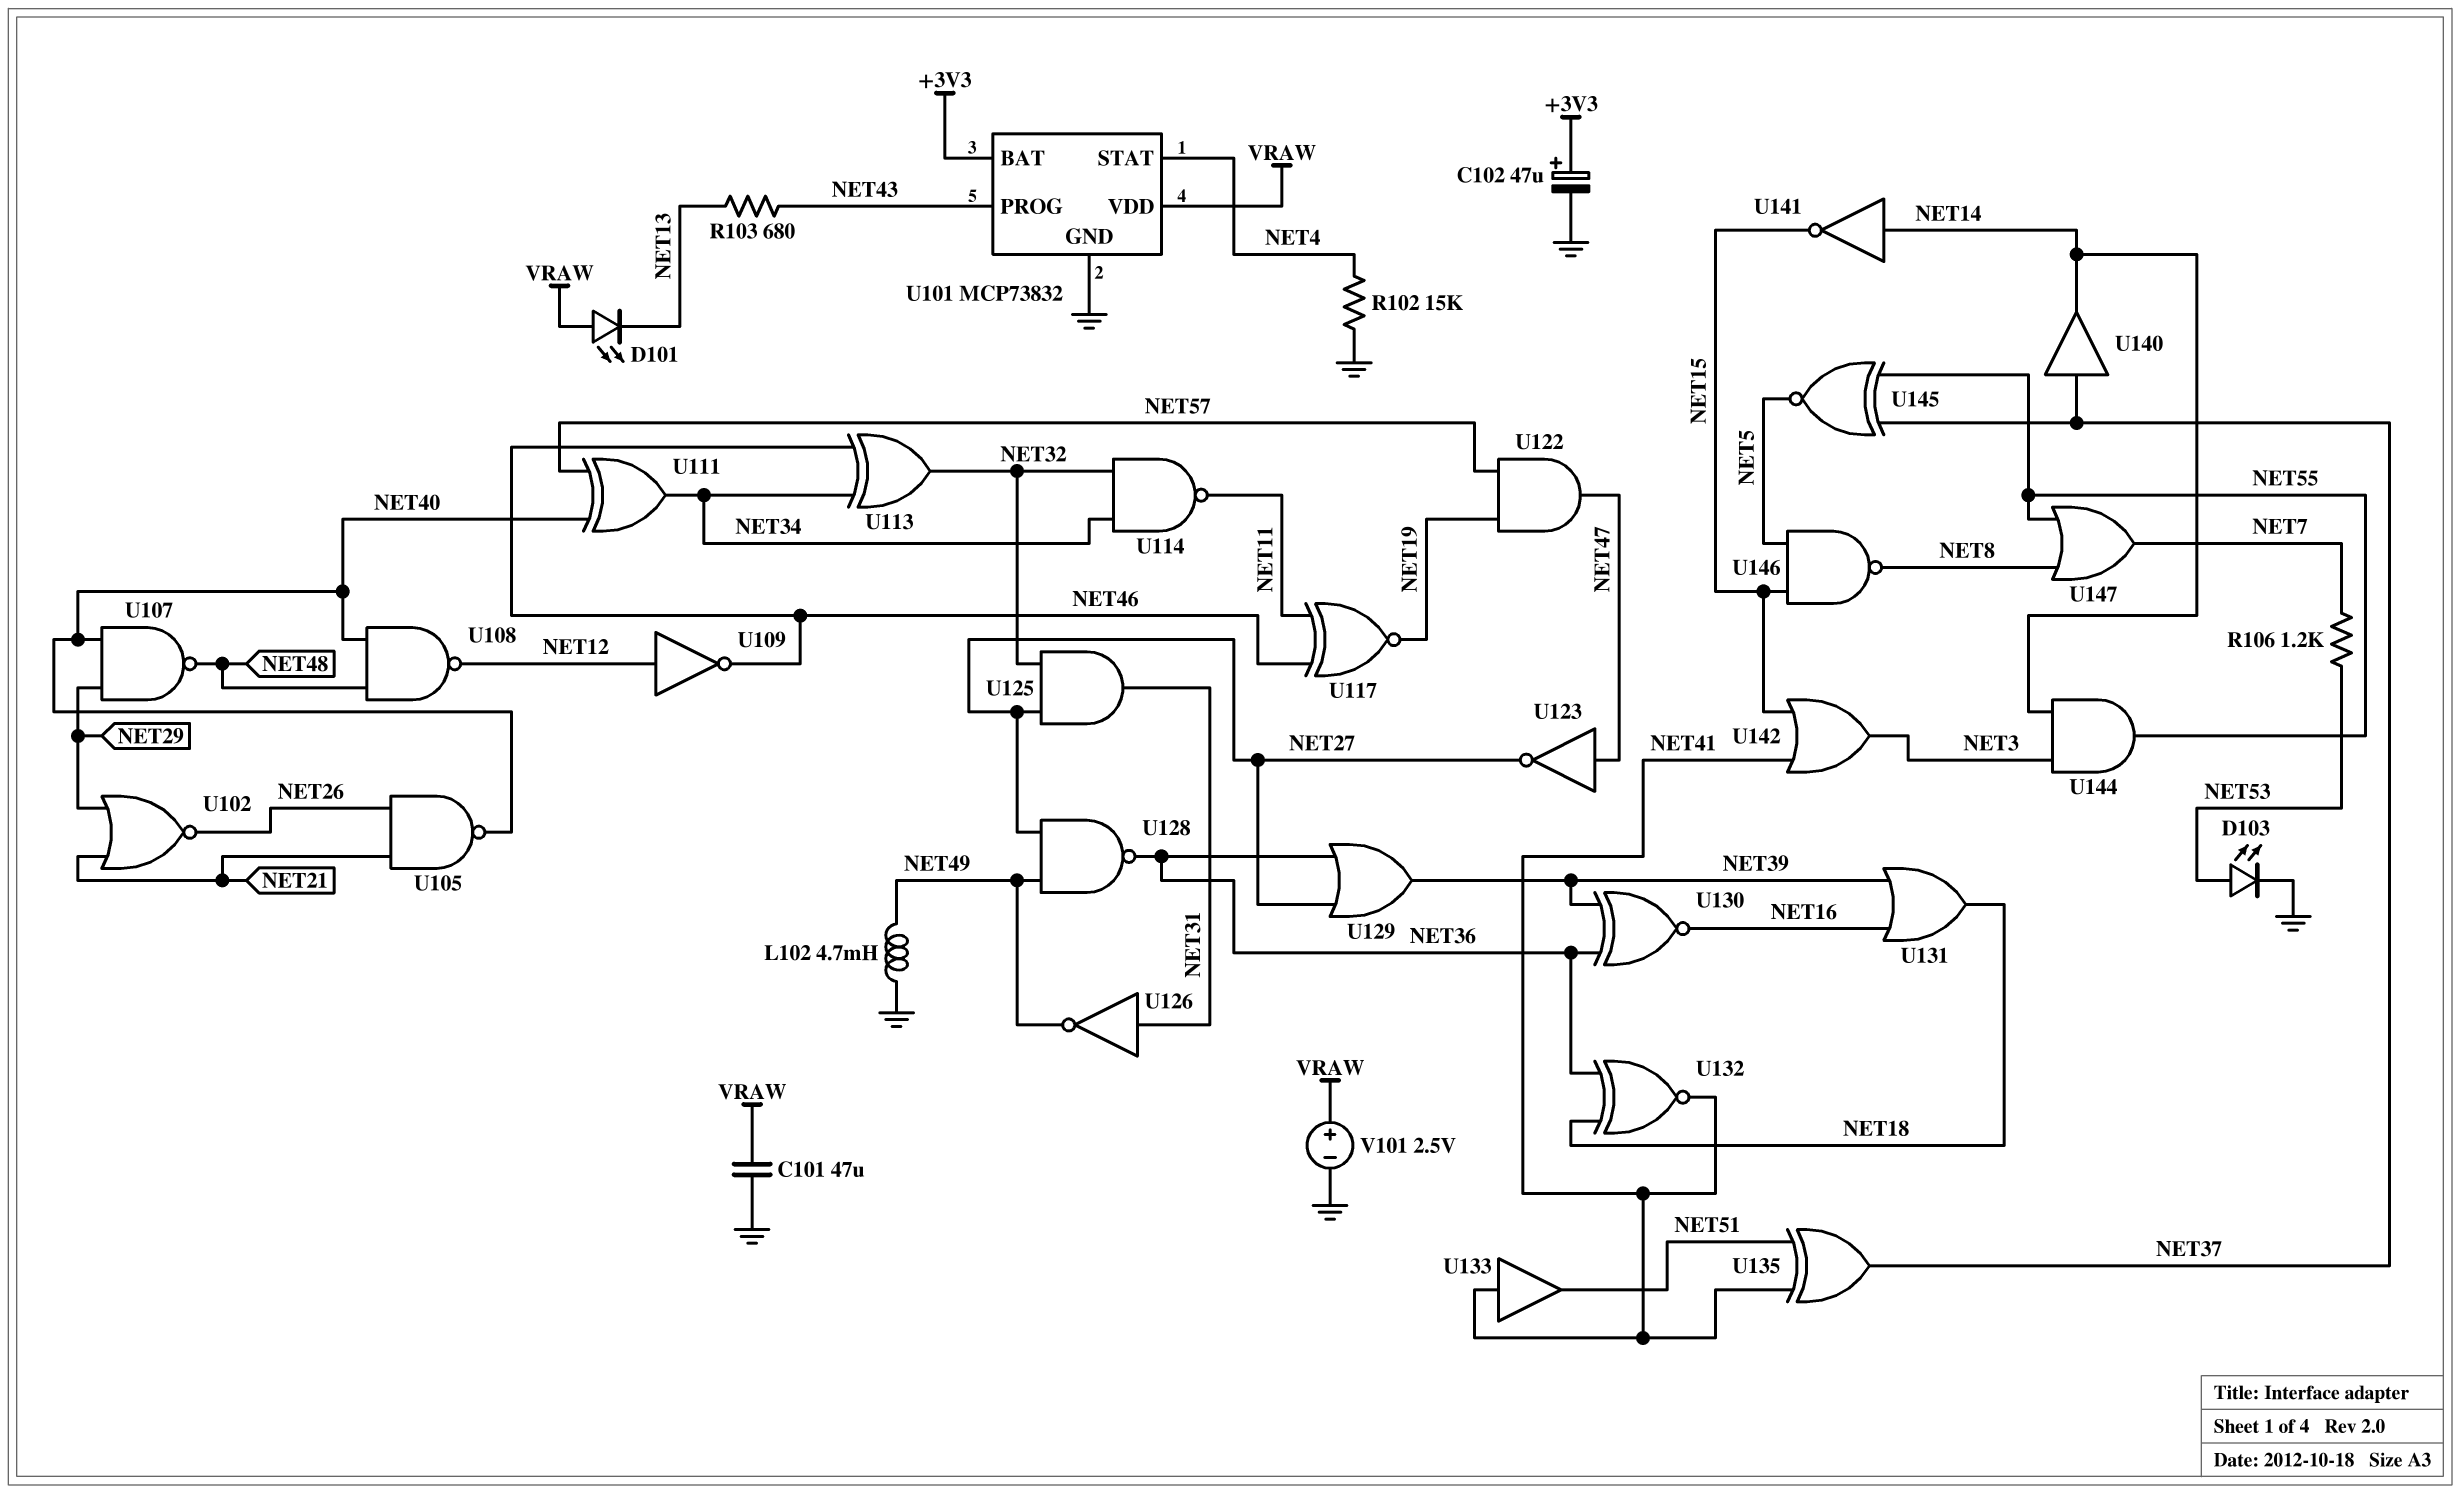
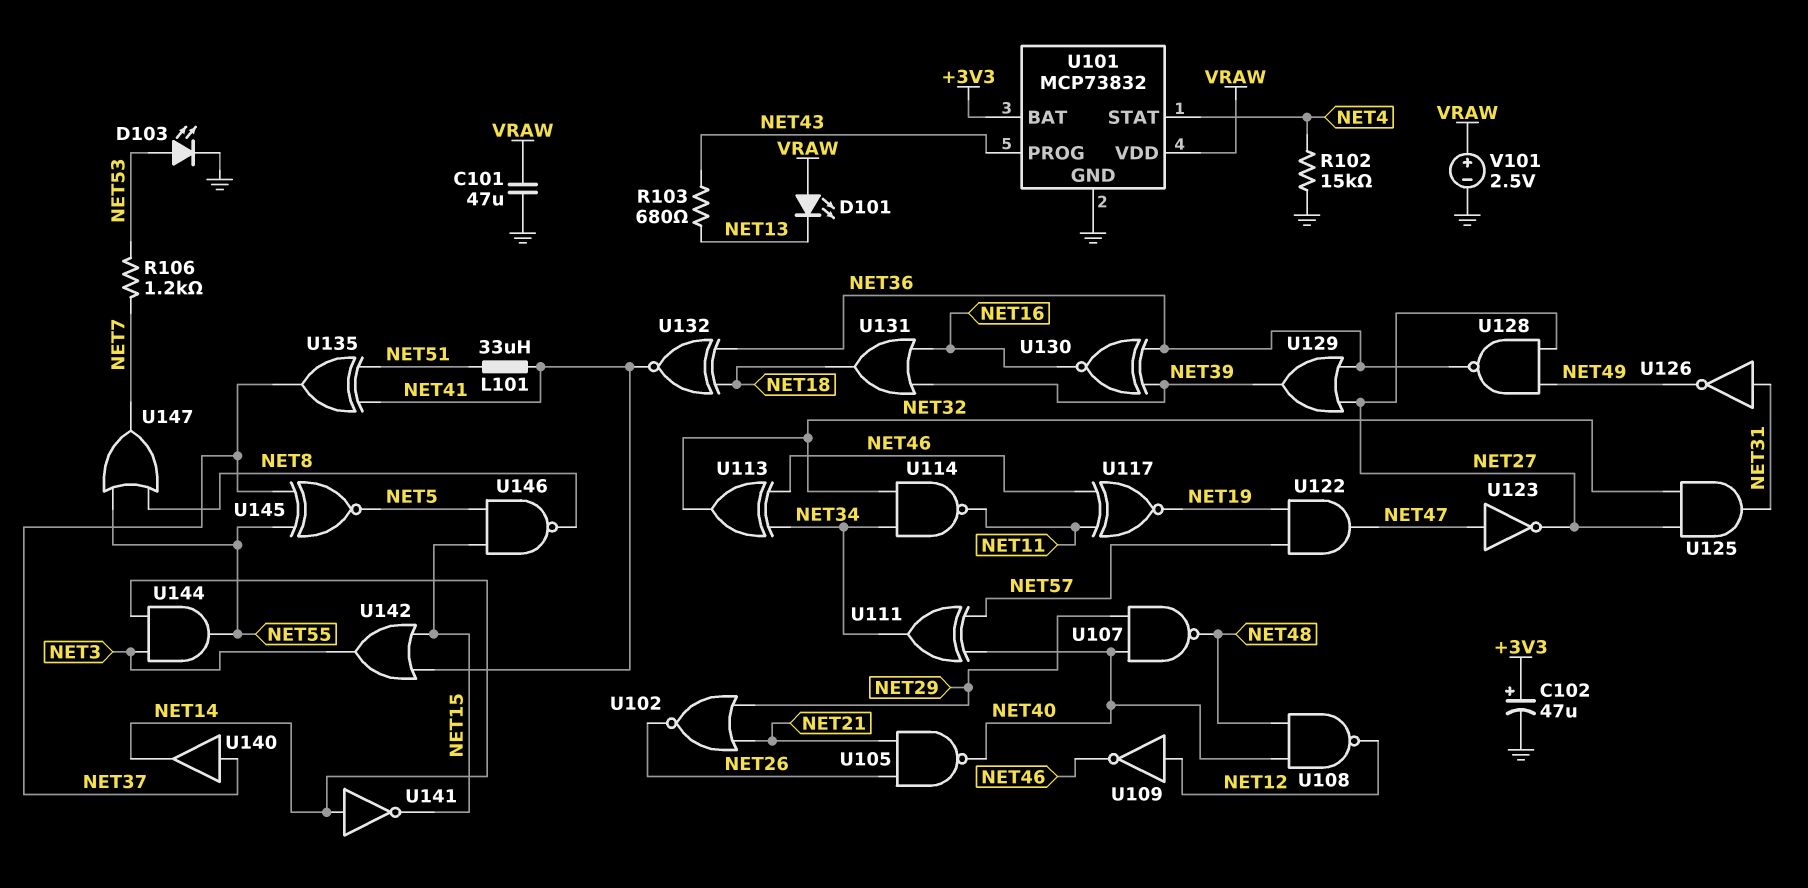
L101: none -> 33uH (NET41, NET51)
L102: 4.7mH (GND, NET49) -> none
U133: buffer (in NET41, out NET51) -> none

